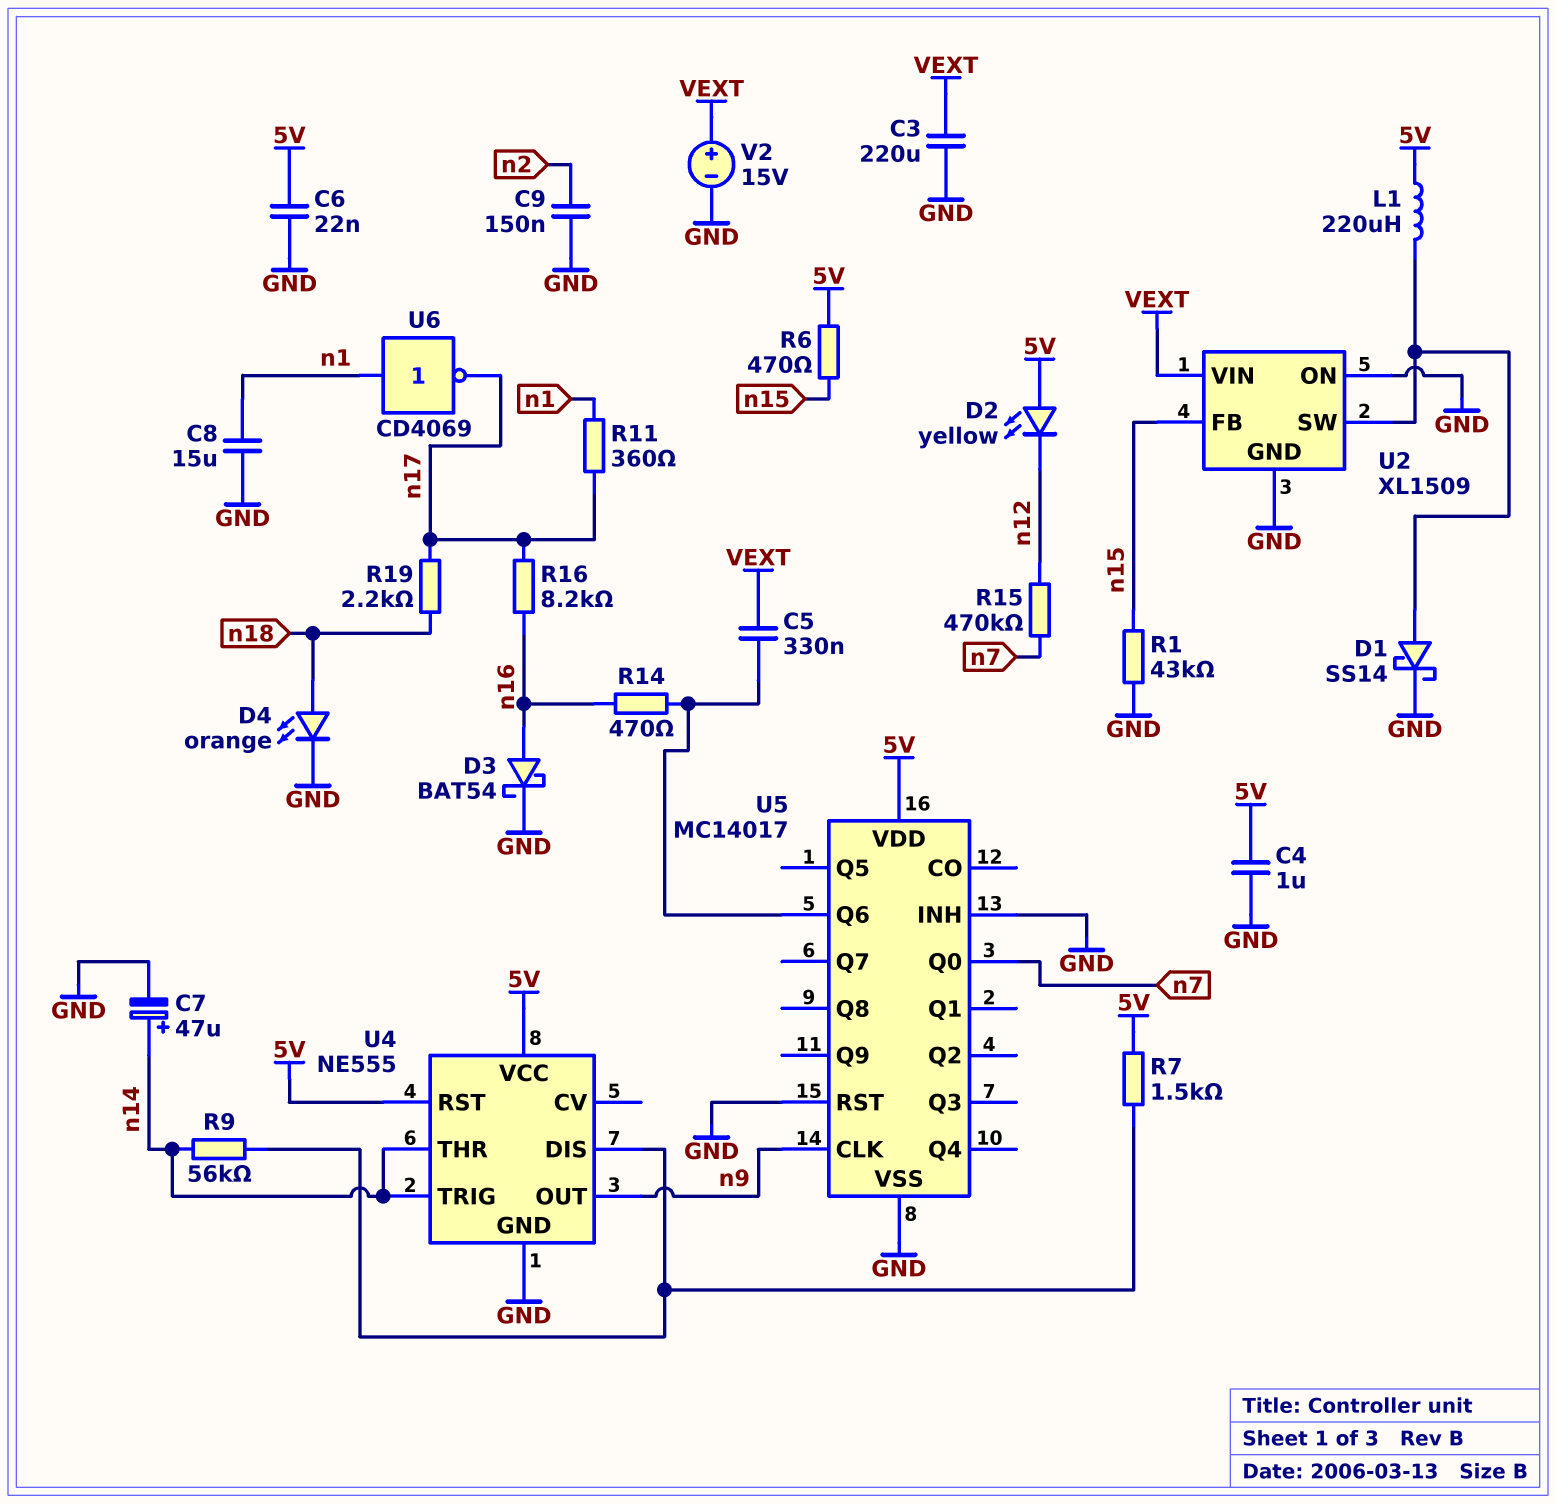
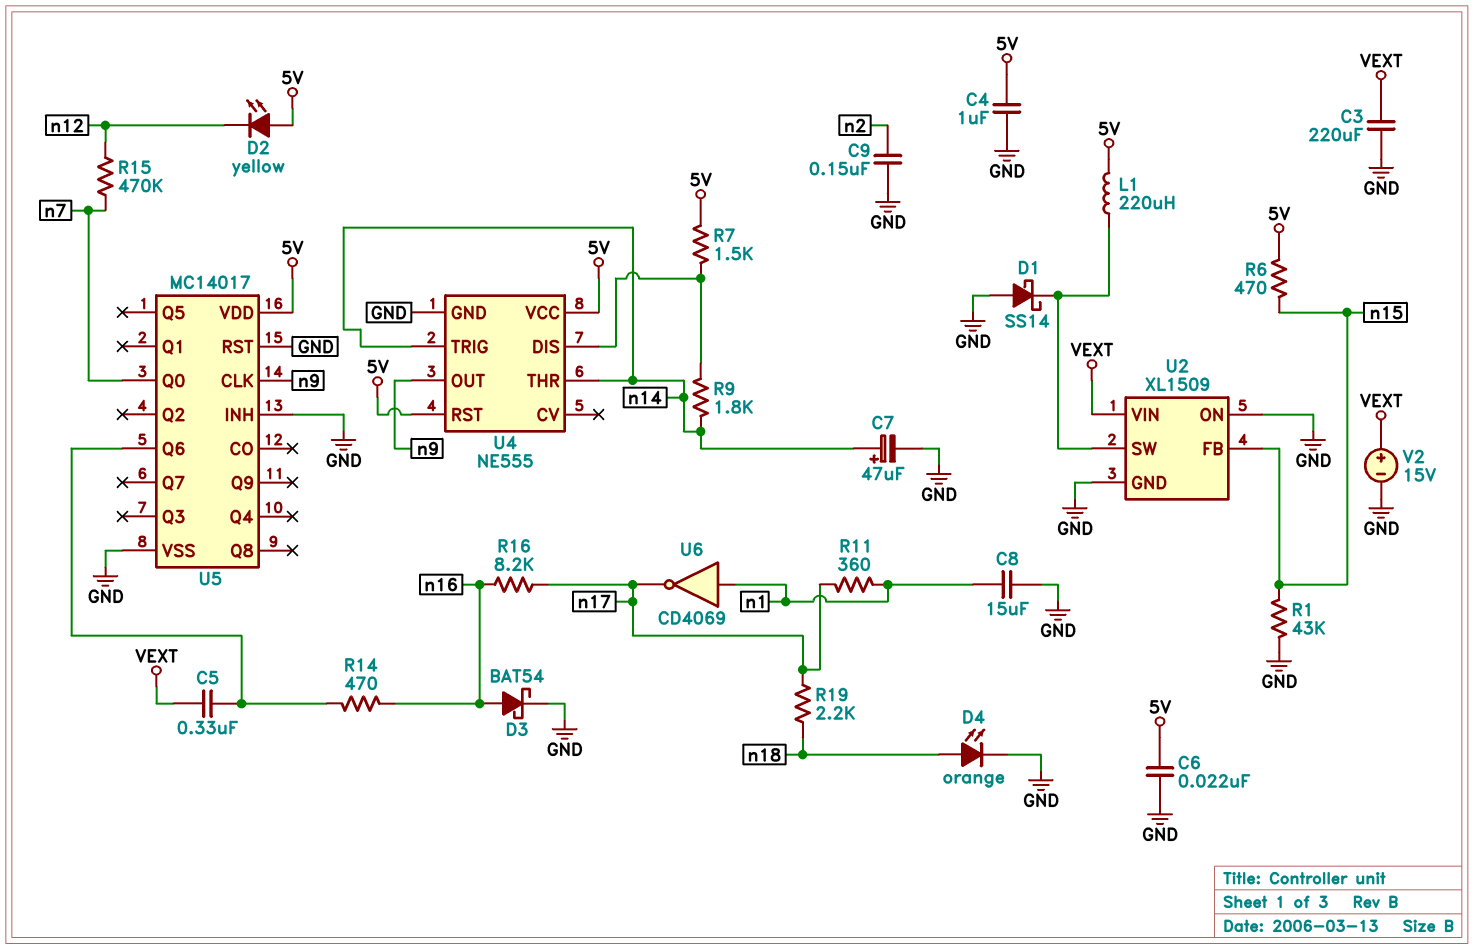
D1: schottky SS14 (A U2/SW, K GND) -> schottky SS14 (A GND, K U2/SW)
R9: 56k (U4/DIS, n14) -> 1.8k (U4/DIS, n14)

